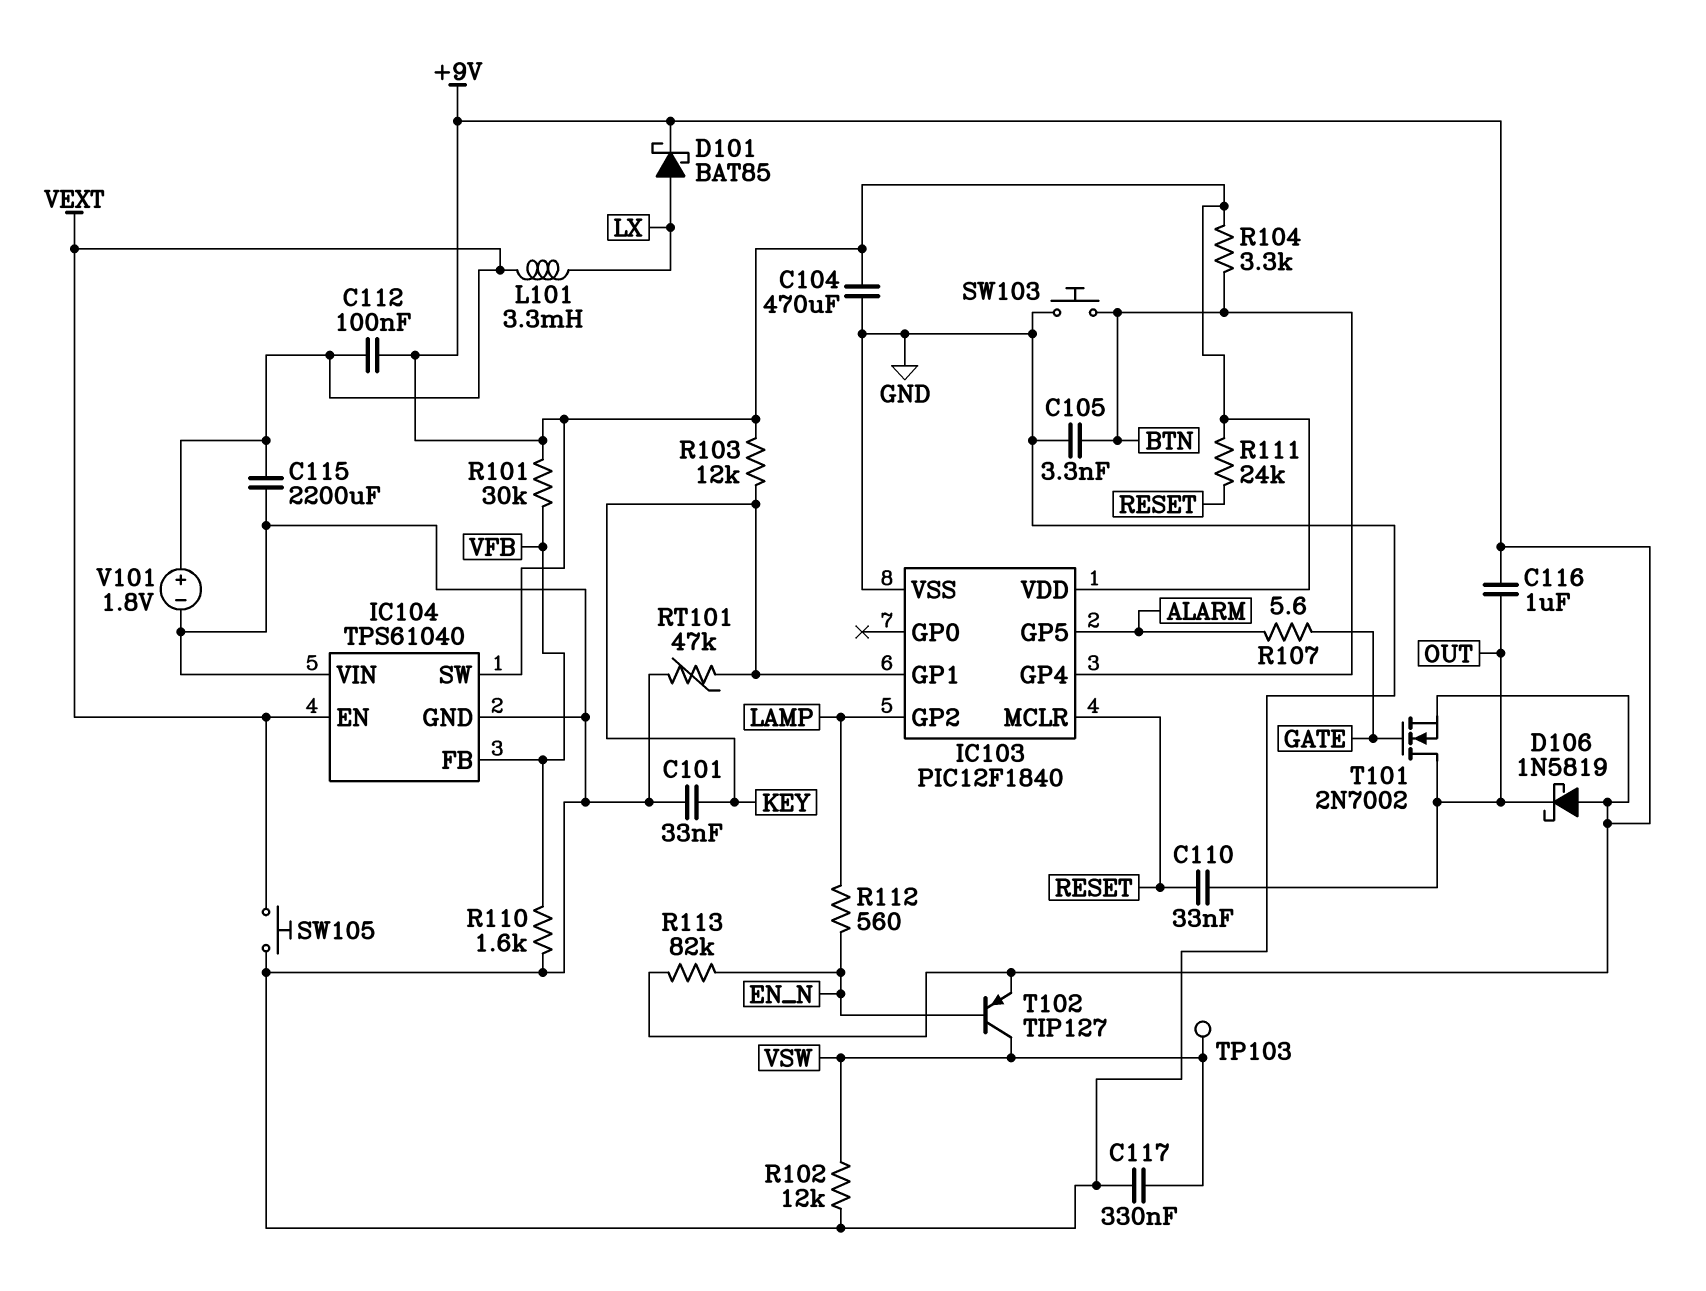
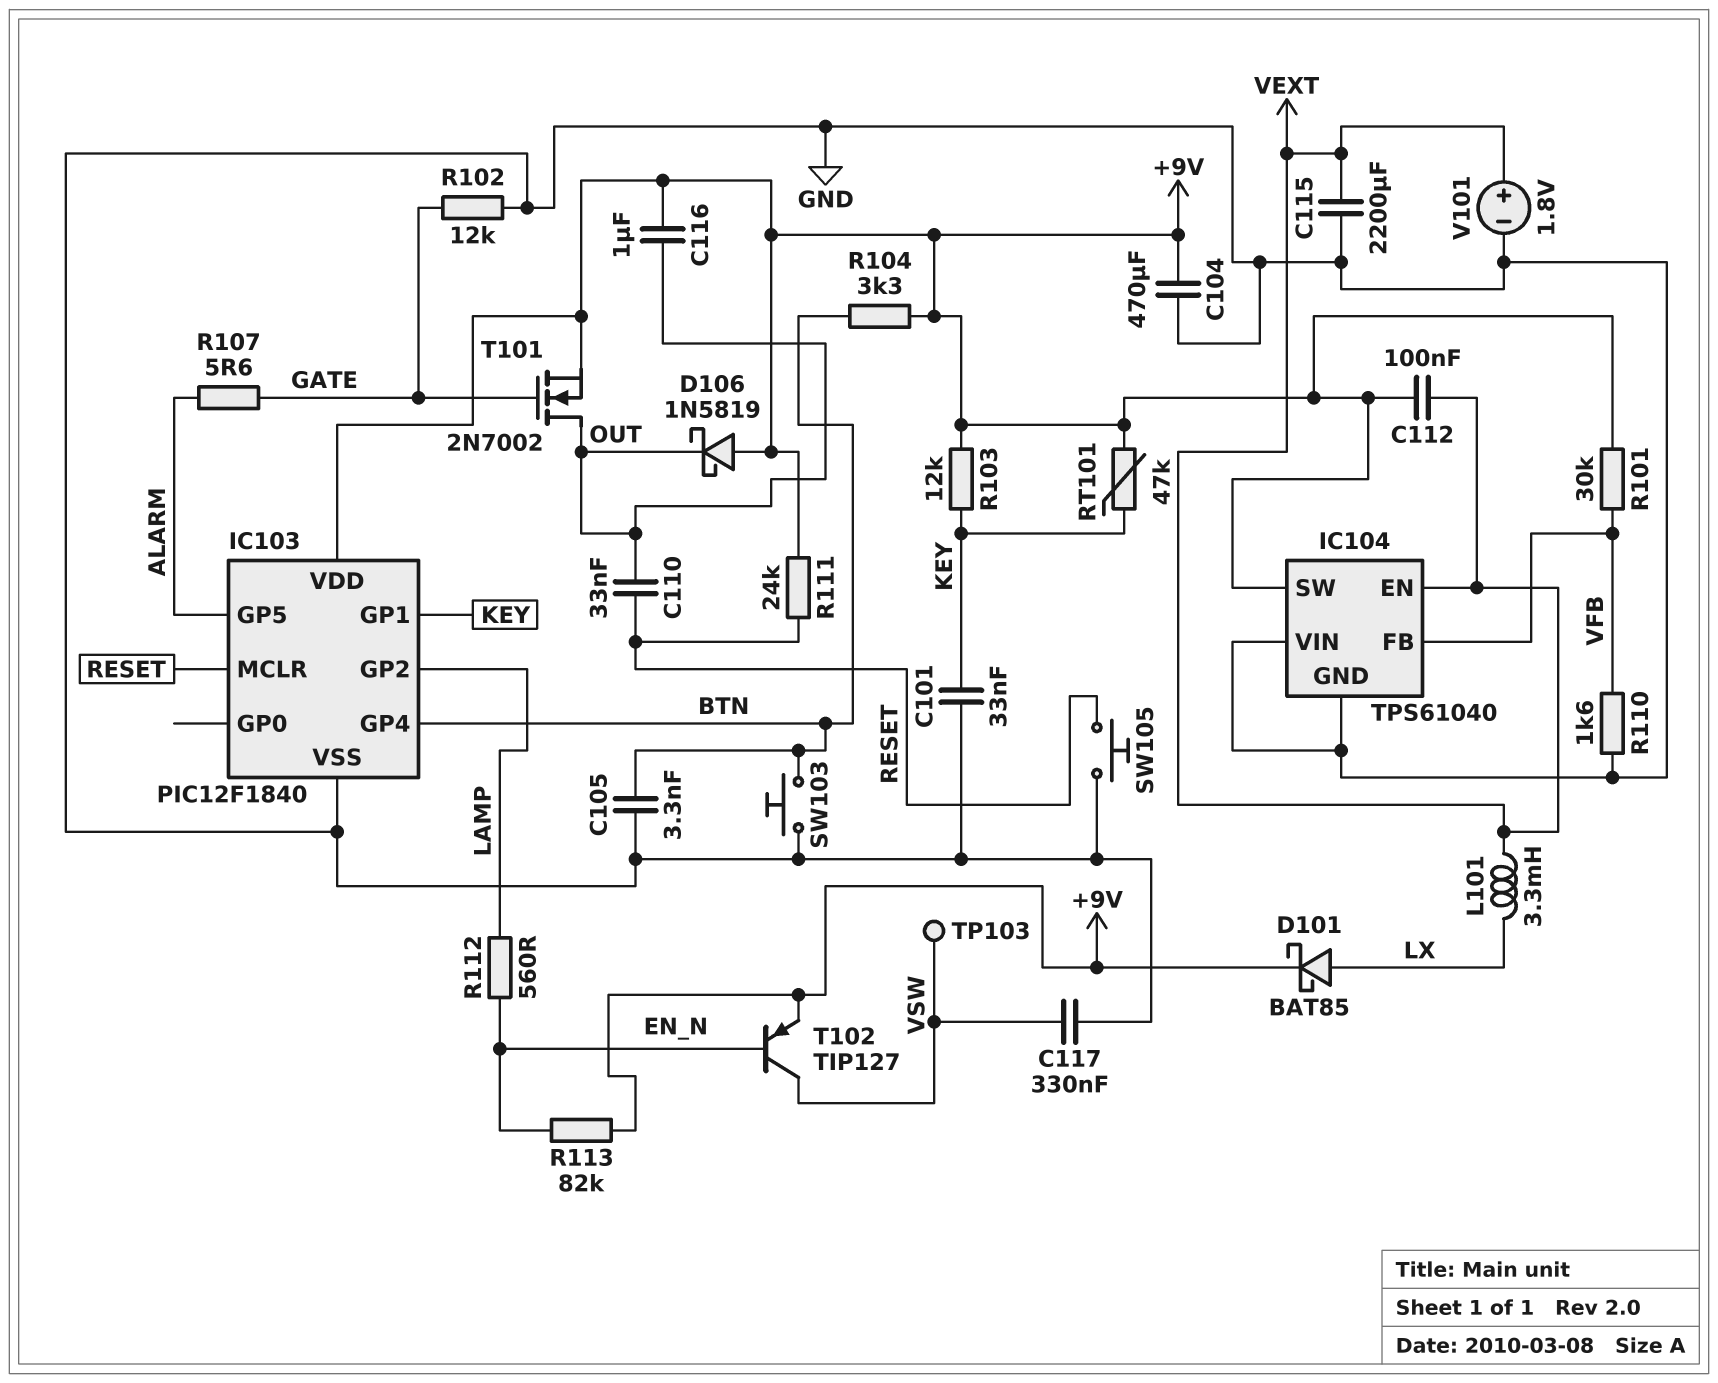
R102: 12k (GND, VSW) -> 12k (GATE, GND)
RT101: 47k (GND, KEY) -> 47k (+9V, KEY)
SW105: button (GND, VEXT) -> button (GND, RESET)

